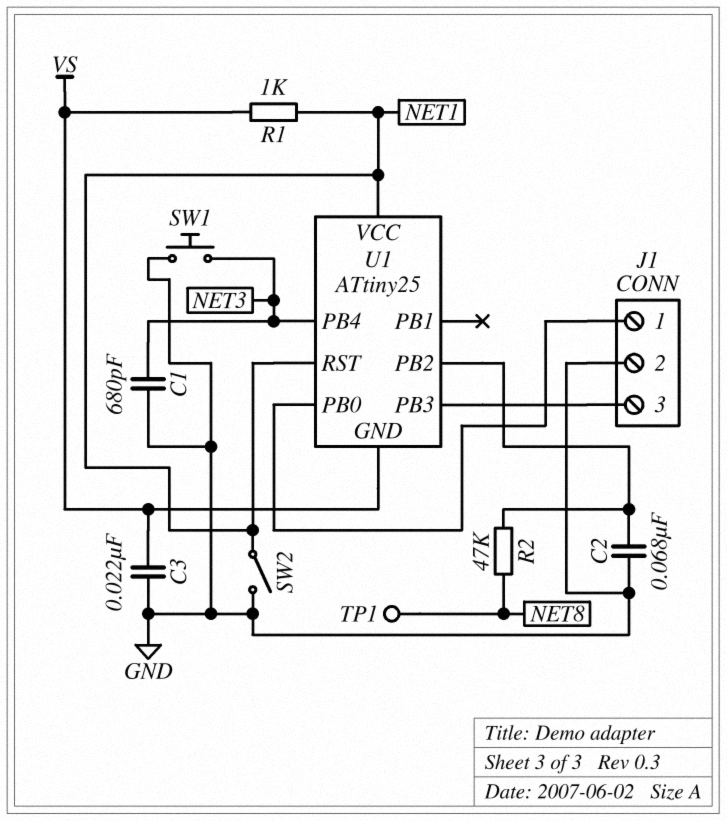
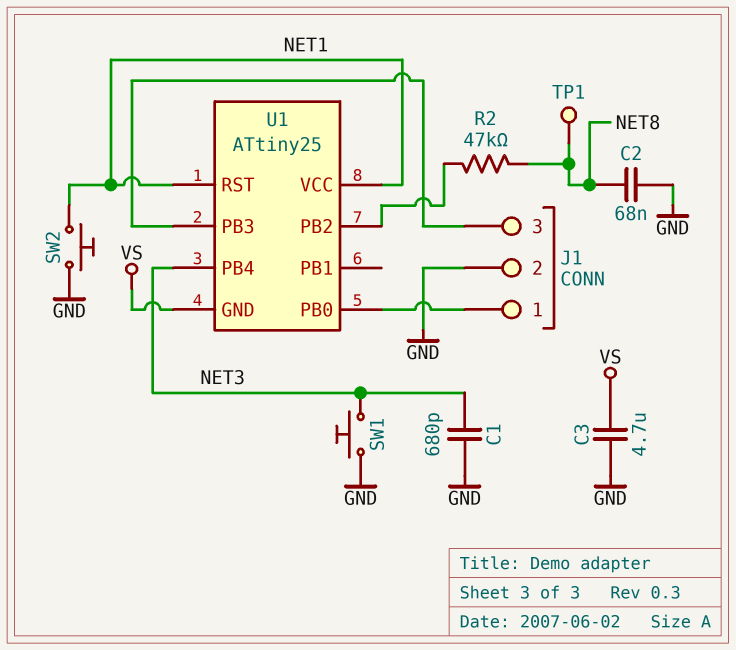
C2: 68nF (GND, U1/PB2) -> 68nF (GND, NET8)
C3: 22nF (GND, VS) -> 4.7uF (GND, VS)
R1: 1k (NET1, VS) -> none
SW2: switch (GND, NET1) -> button (GND, NET1)

